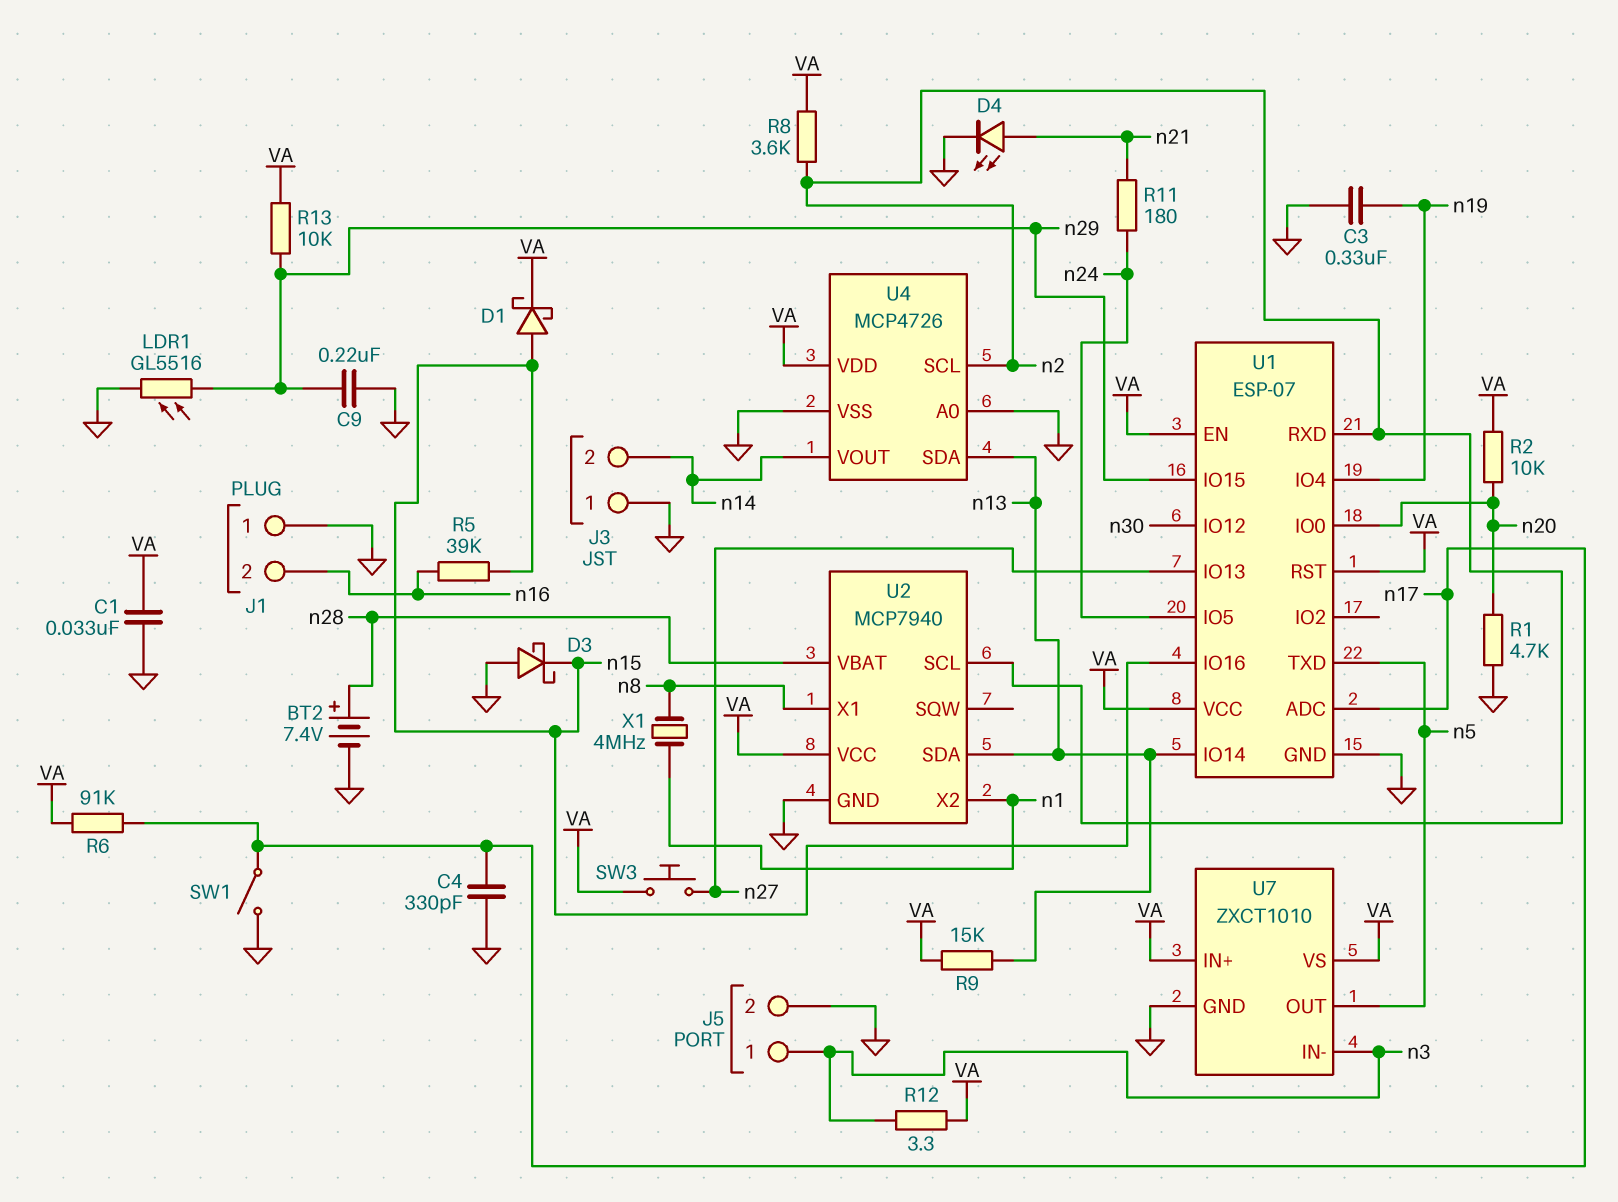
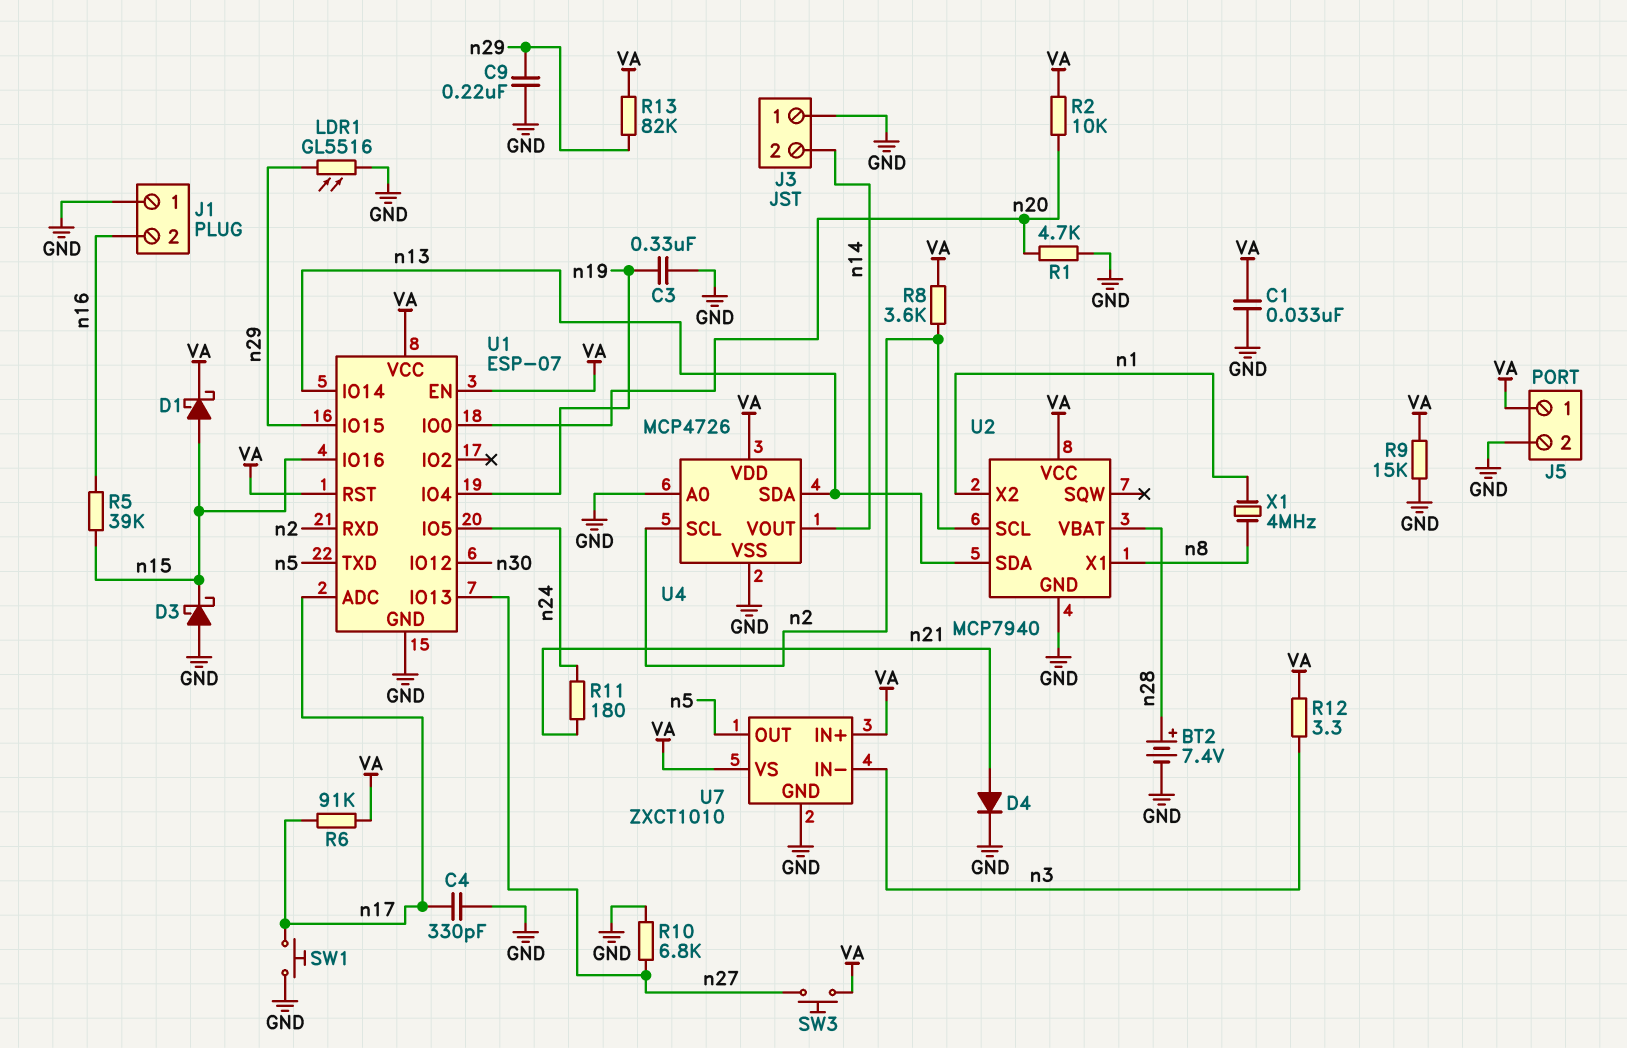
D4: LED (A n21, K GND) -> diode (A n21, K GND)
J5 pin 1: n3 -> VA
R9: 15k (VA, n13) -> 15k (GND, VA)
R10: none -> 6.8k (GND, n27)
R13: 10k (VA, n29) -> 82k (VA, n29)
SW1: switch (GND, n17) -> button (GND, n17)

